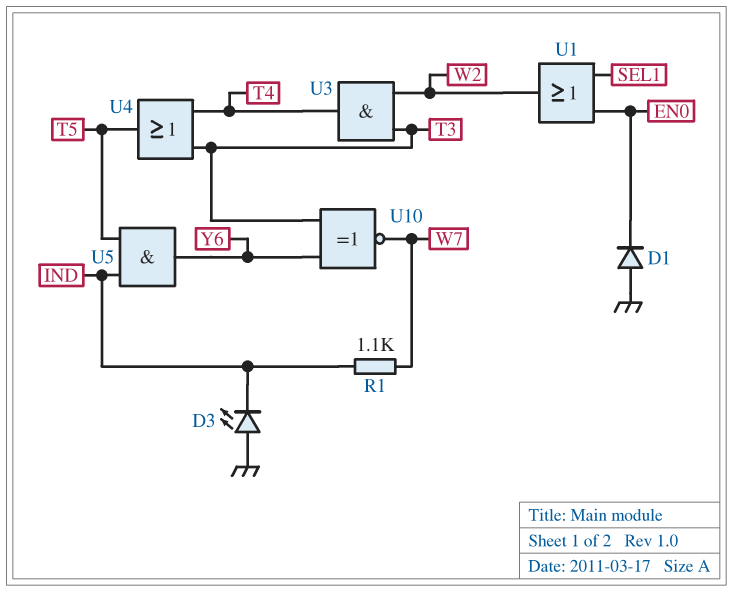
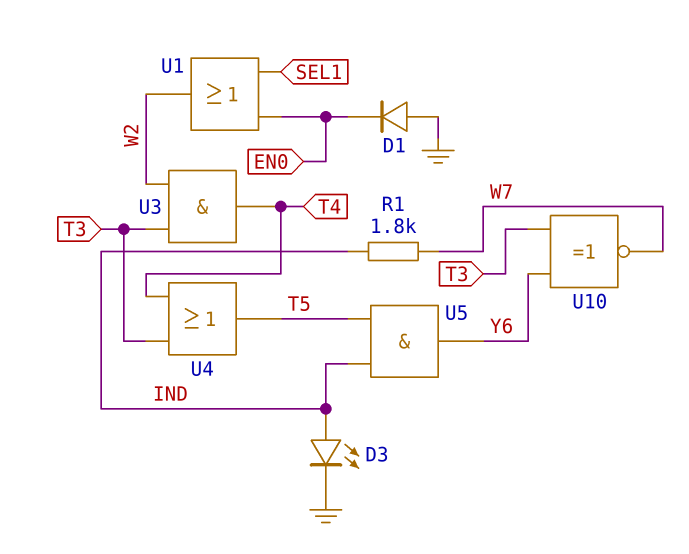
D3: LED (A GND, K IND) -> LED (A IND, K GND)
R1: 1.1k (IND, W7) -> 1.8k (IND, W7)

